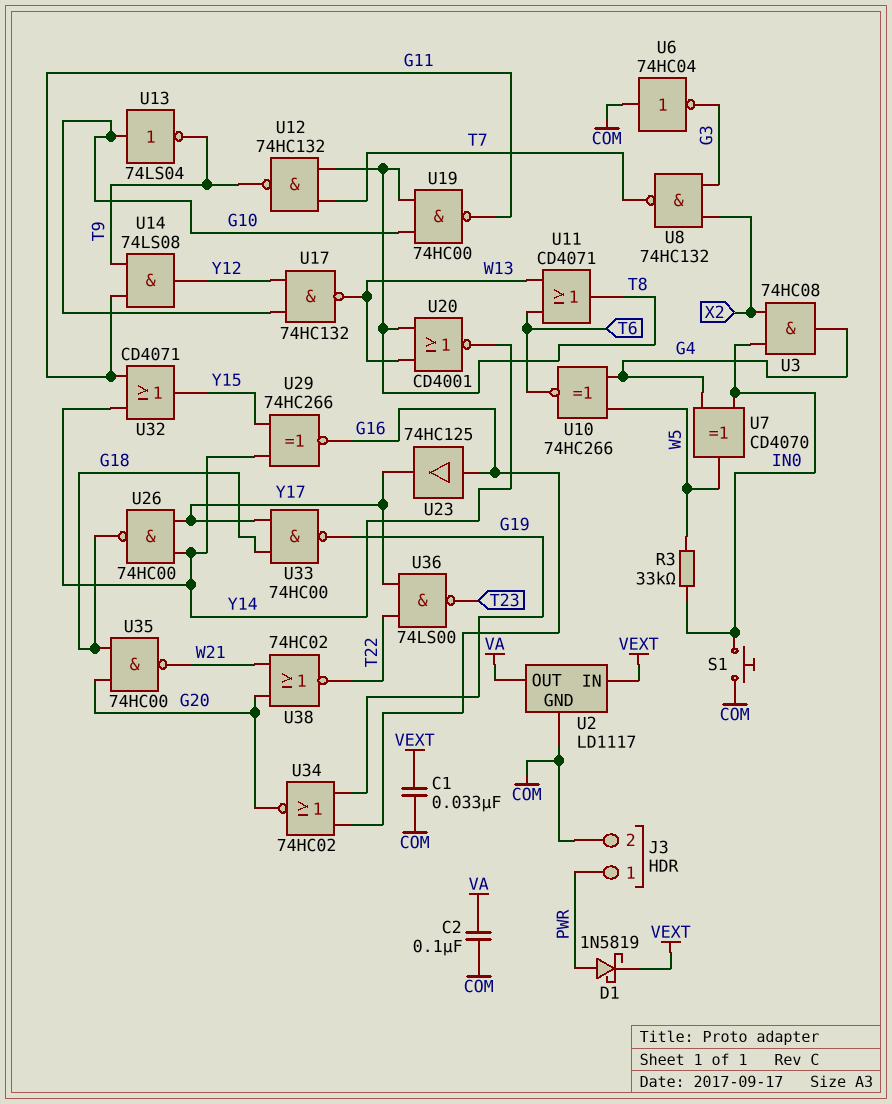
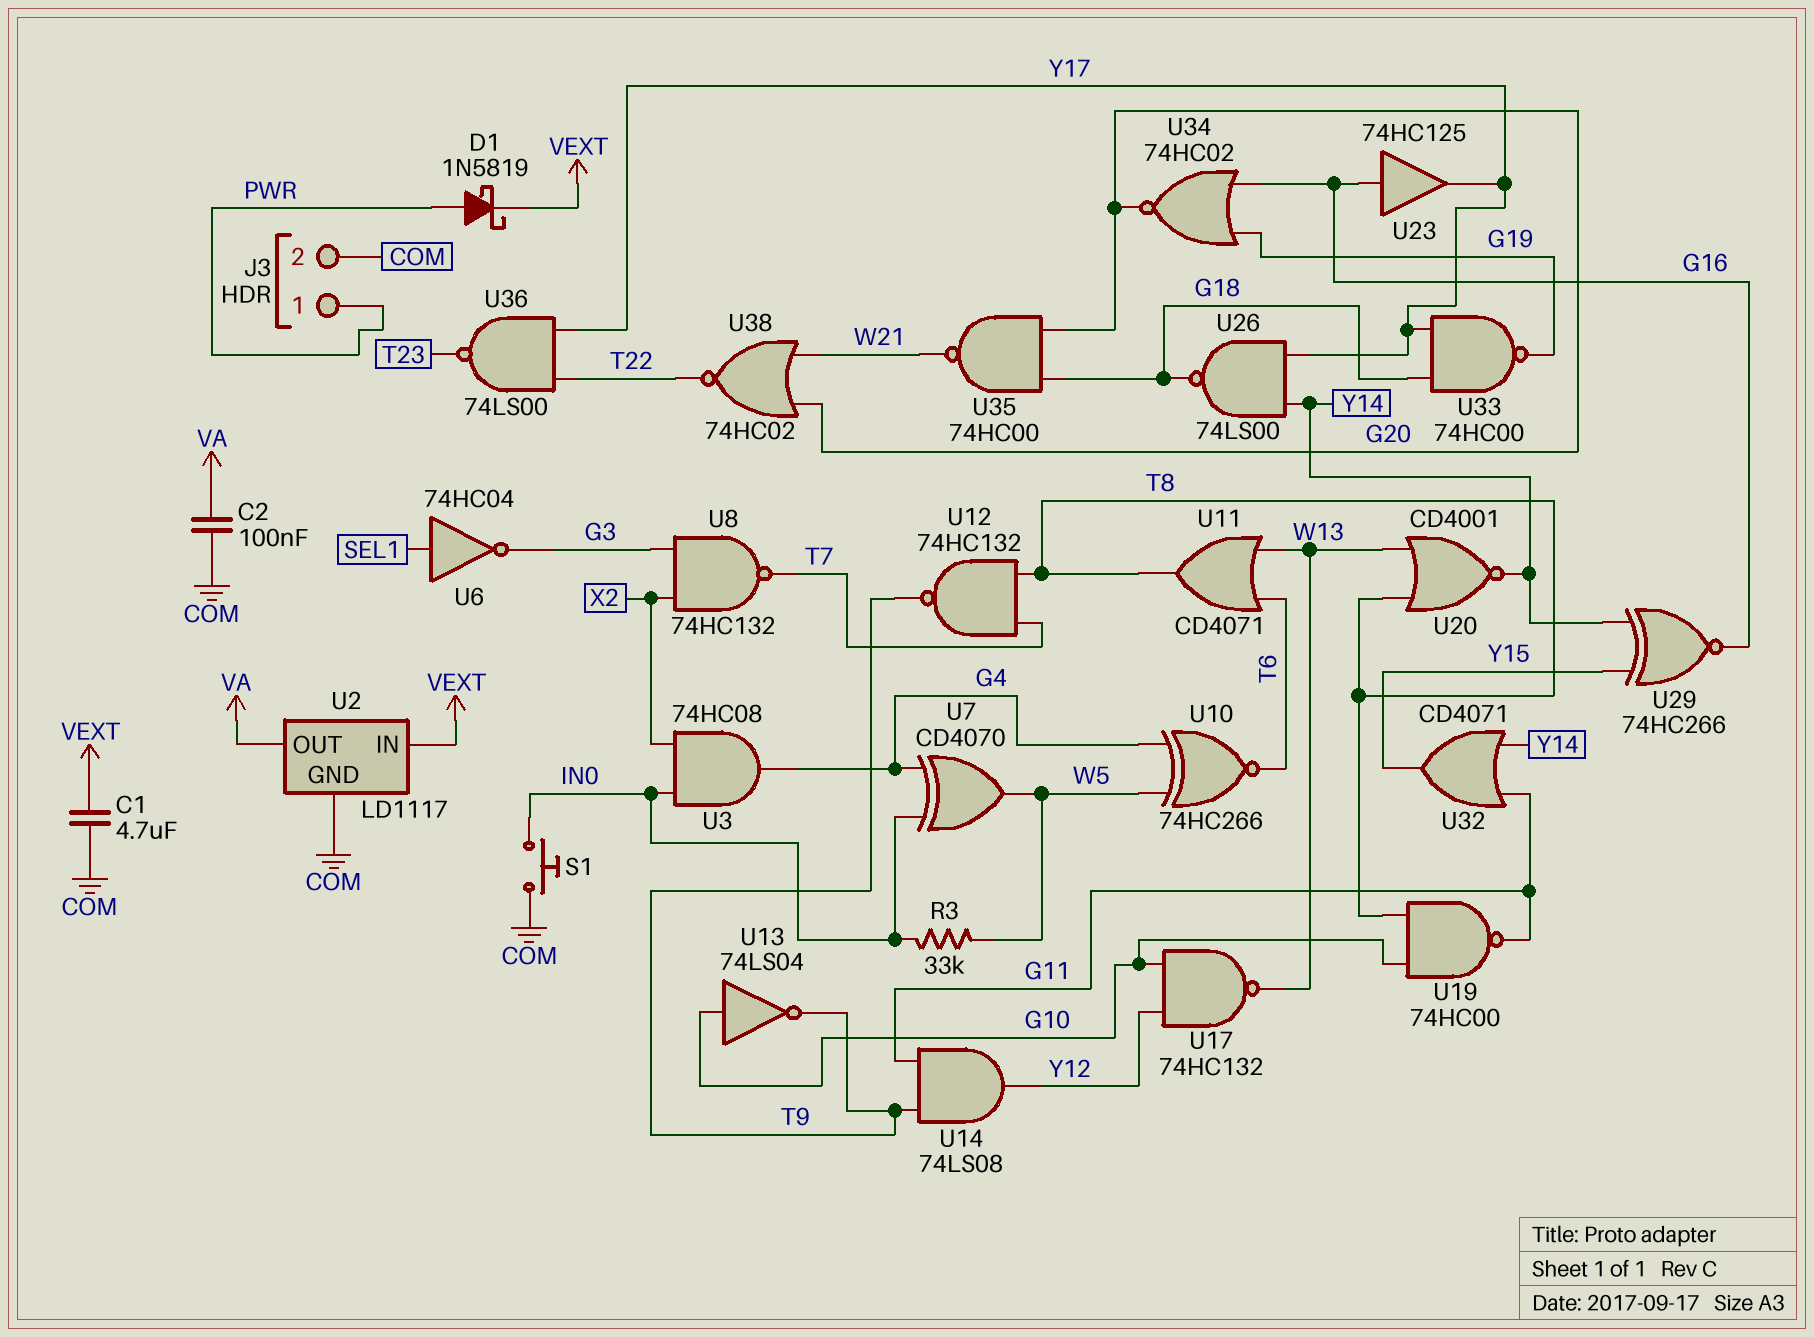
C1: 33nF (COM, VEXT) -> 4.7uF (COM, VEXT)
U6: NOT 74HC04 (in COM, out G3) -> NOT 74HC04 (in SEL1, out G3)
U26: NAND 74HC00 (in Y14, in Y17, out G18) -> NAND 74LS00 (in Y14, in Y17, out G18)

